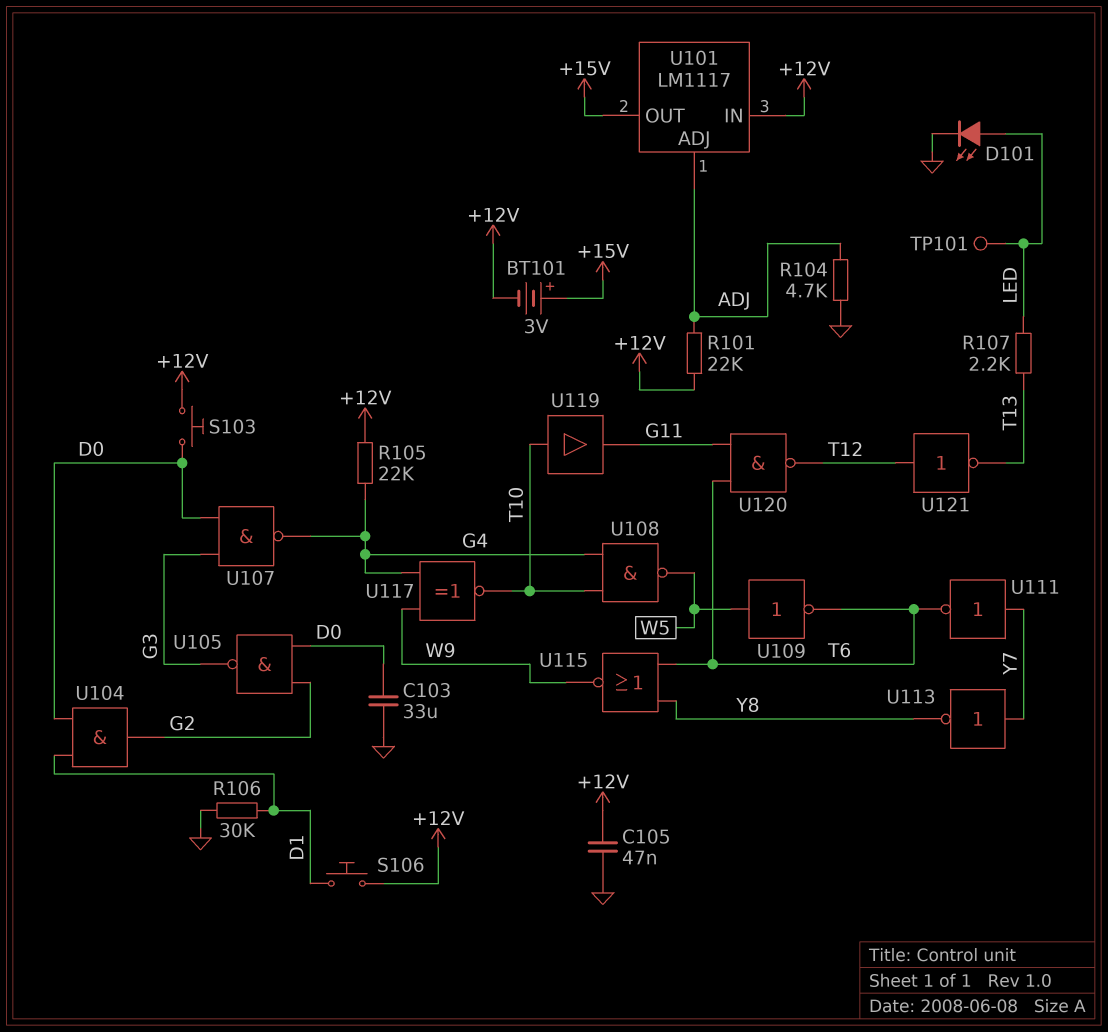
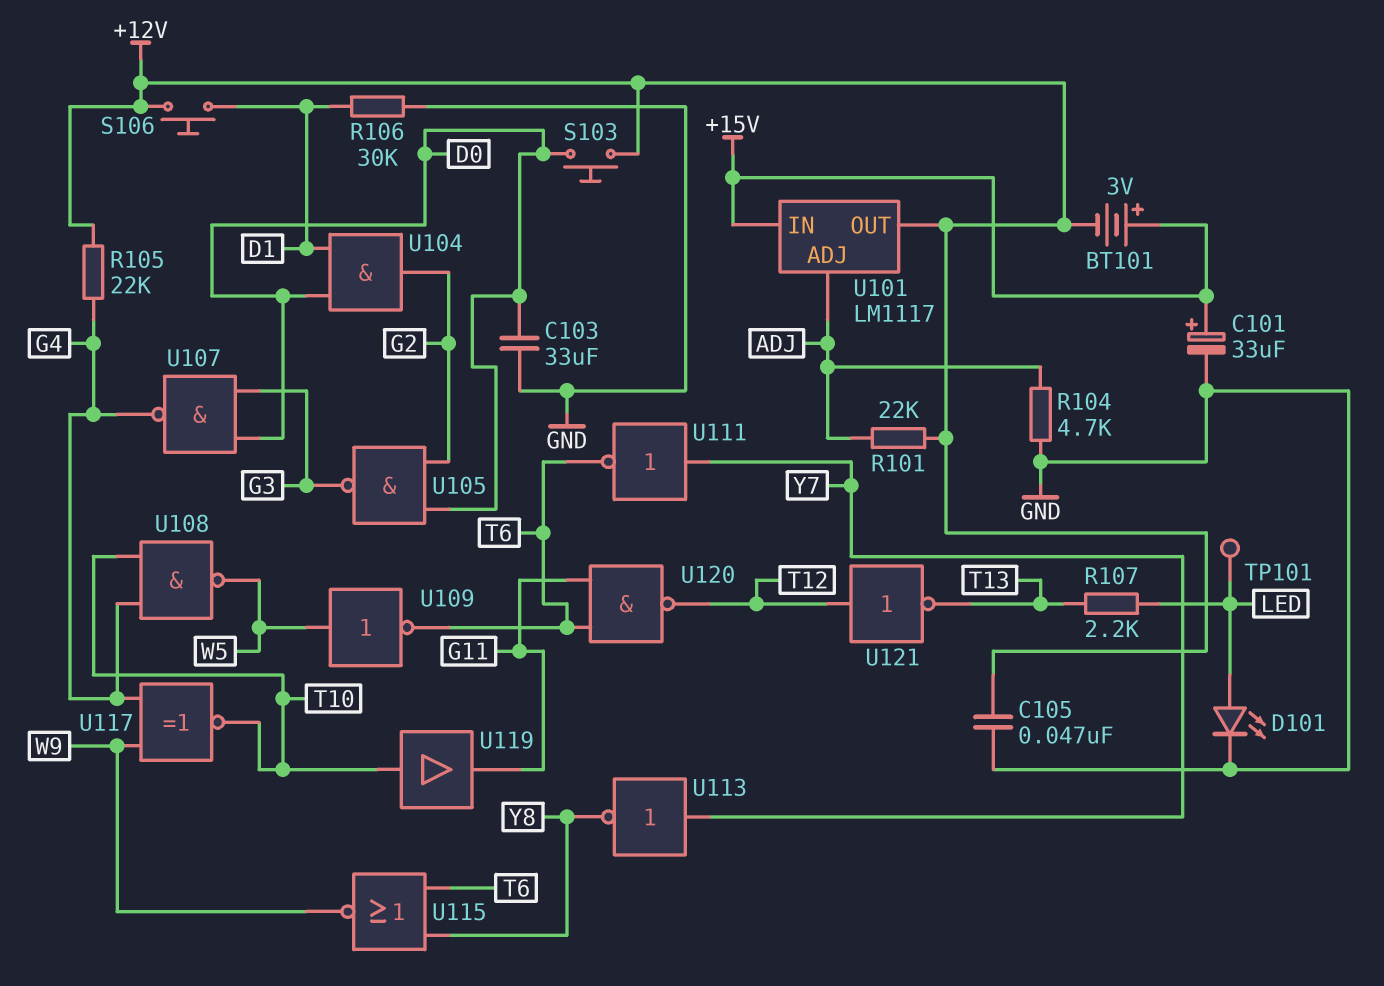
C101: none -> 33uF (plus +15V, minus GND)
U101 pin IN: +12V -> +15V
U101 pin OUT: +15V -> +12V

